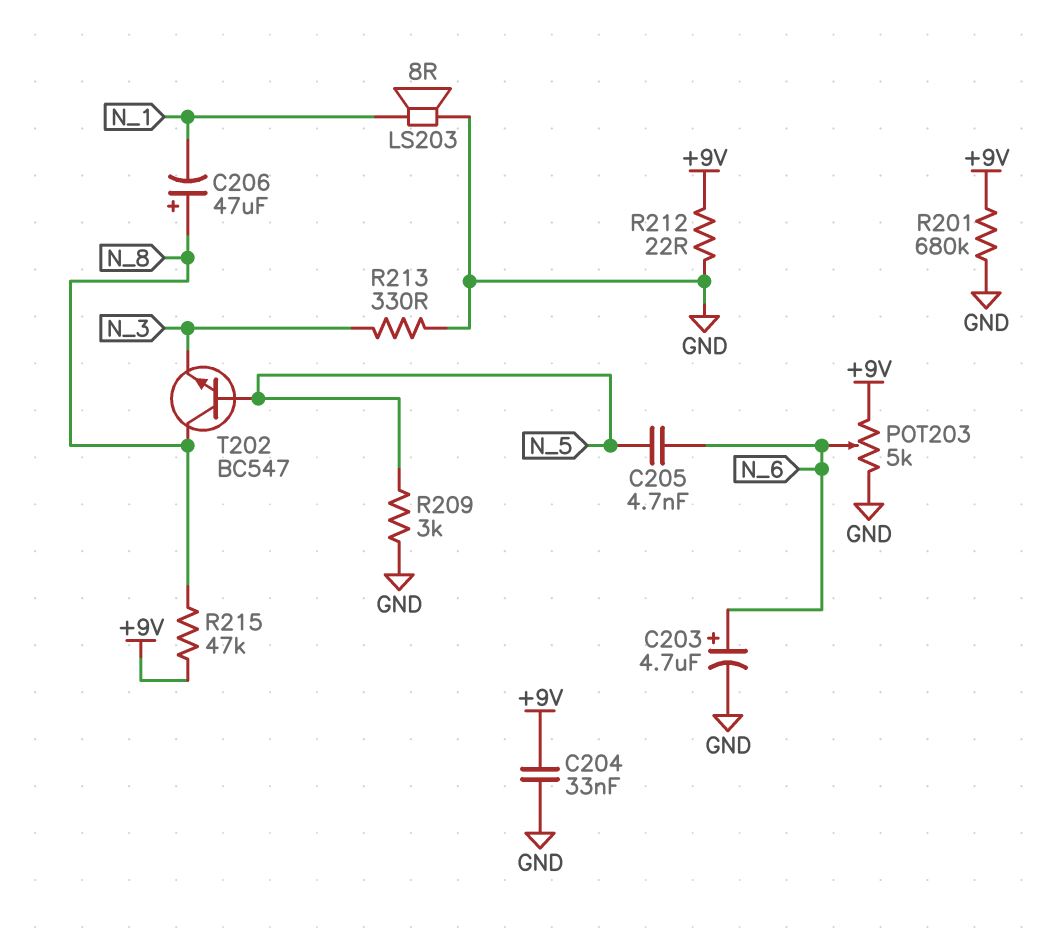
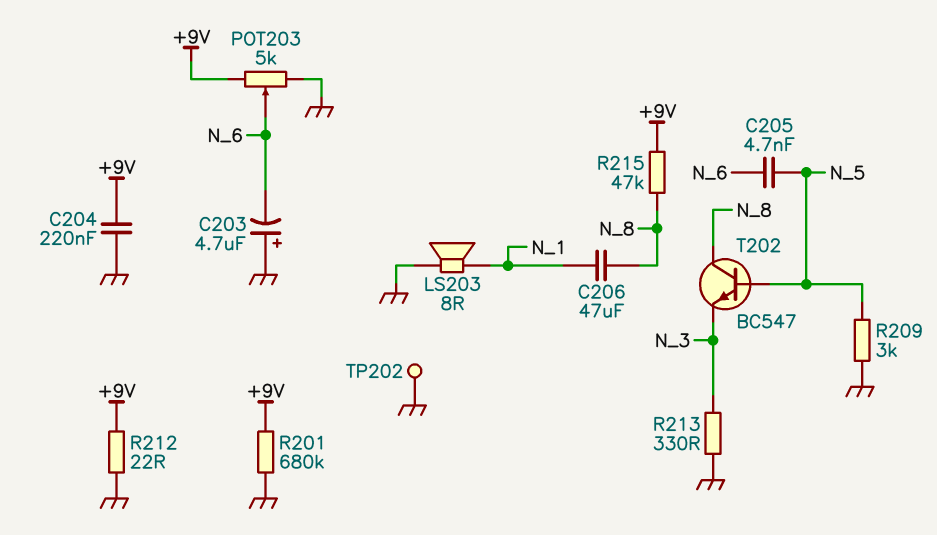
C203: 4.7uF (plus N_6, minus GND) -> 4.7uF (plus GND, minus N_6)
C204: 33nF (+9V, GND) -> 220nF (+9V, GND)
C206: 47uF (plus N_8, minus N_1) -> 47uF (N_1, N_8)
TP202: none -> test point (GND)

